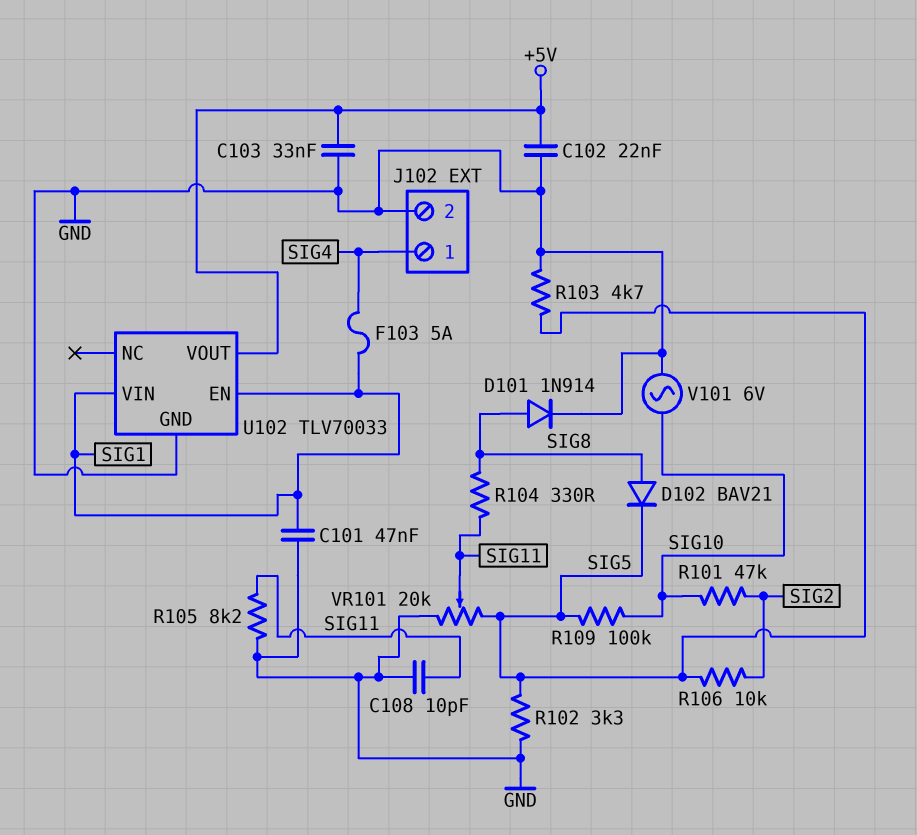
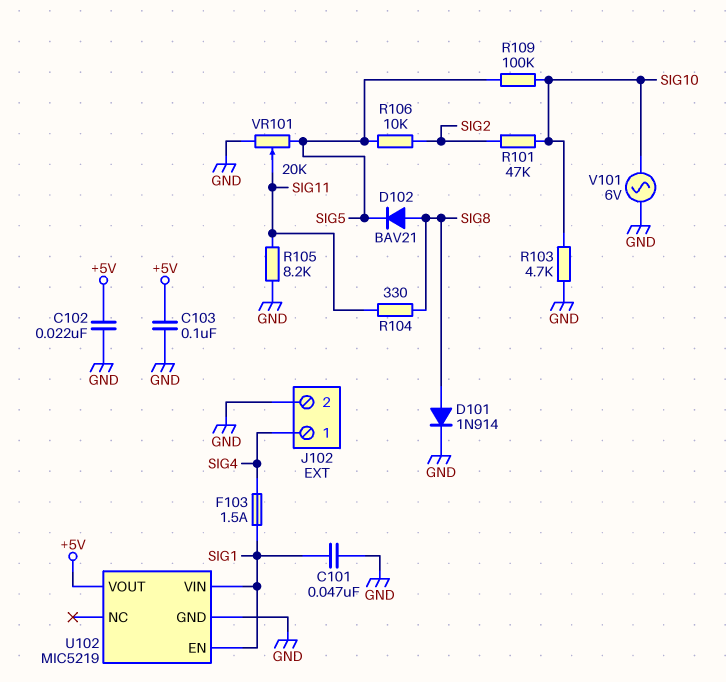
C103: 33nF (+5V, GND) -> 100nF (+5V, GND)
C108: 10pF (GND, SIG11) -> none
F103: 5A (SIG1, SIG4) -> 1.5A (SIG1, SIG4)
R102: 3.3k (GND, SIG5) -> none
R103: 4.7k (GND, SIG5) -> 4.7k (GND, SIG10)
U102: TLV70033 -> MIC5219

